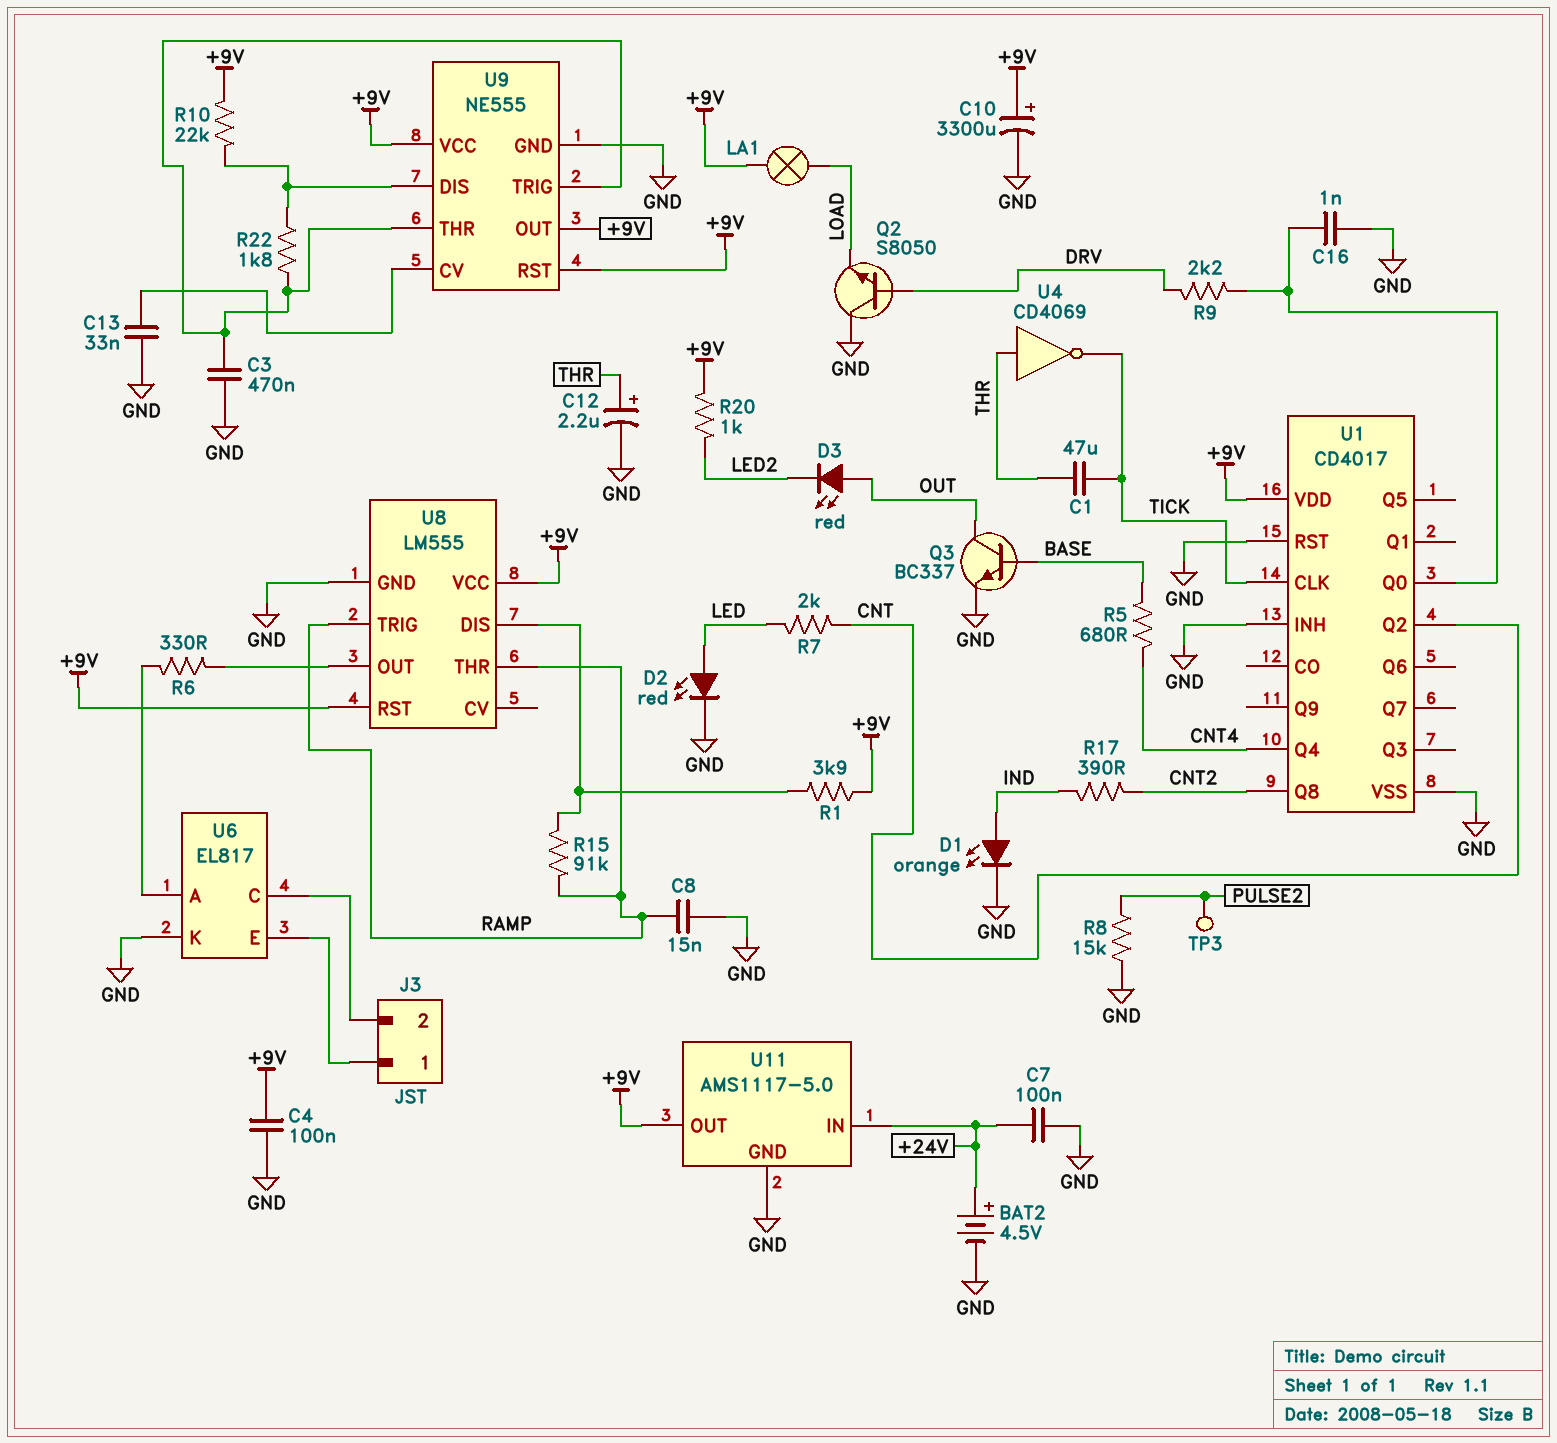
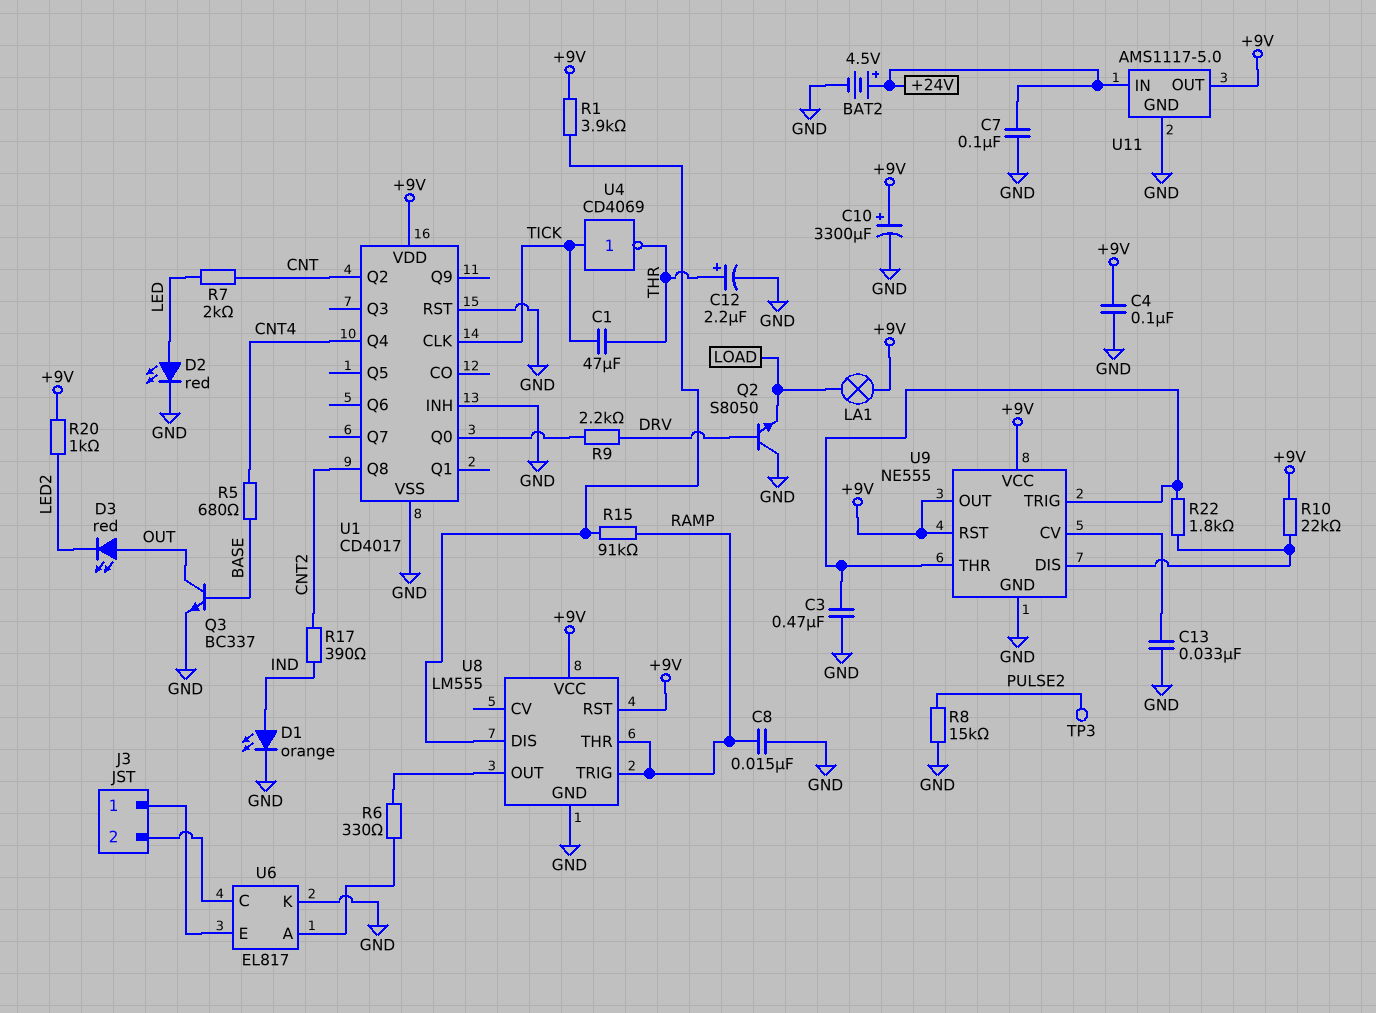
C16: 1nF (GND, U1/Q0) -> none
U4: NOT CD4069 (in THR, out TICK) -> NOT CD4069 (in TICK, out THR)

